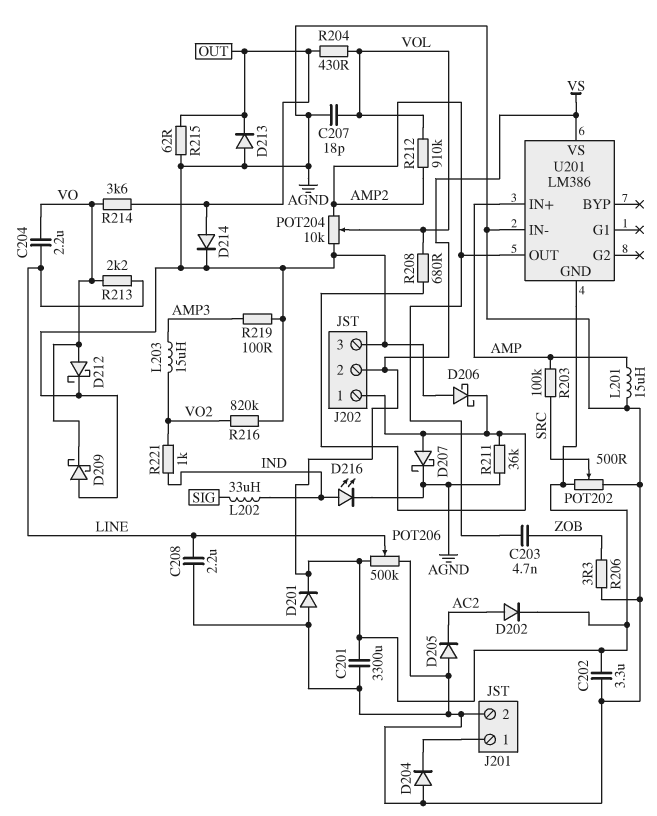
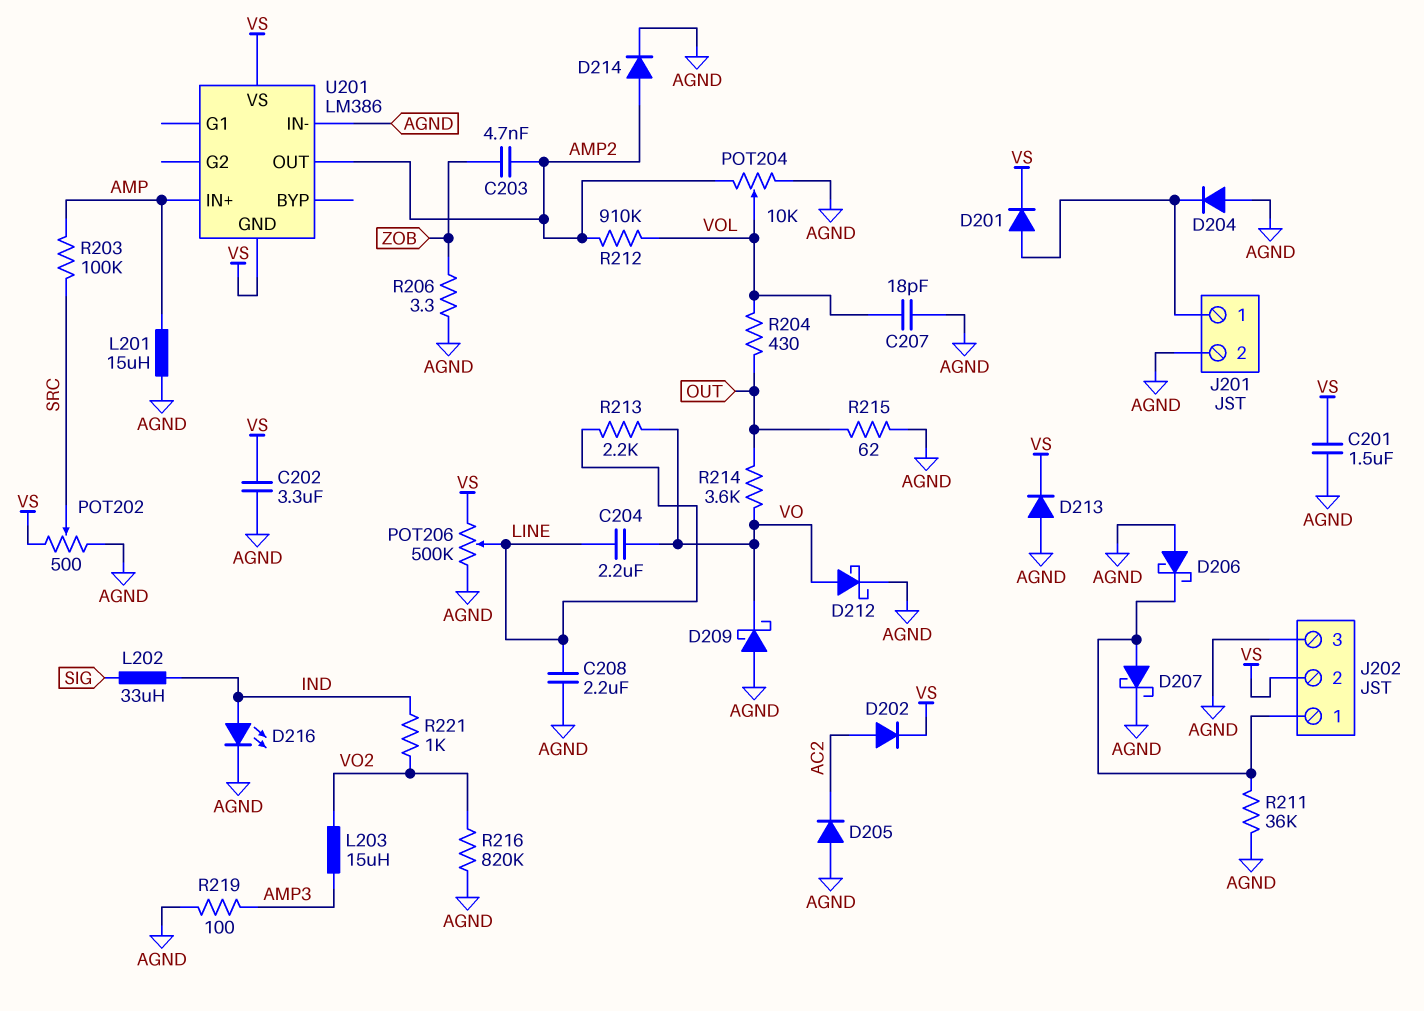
C201: 3300uF (AGND, VS) -> 1.5uF (AGND, VS)
D201: diode (A AGND, K VS) -> diode (A J201/1, K VS)
D213: diode (A AGND, K OUT) -> diode (A AGND, K VS)
D214: diode (A OUT, K AGND) -> diode (A AMP2, K AGND)
R208: 680 (J202/1, VOL) -> none

